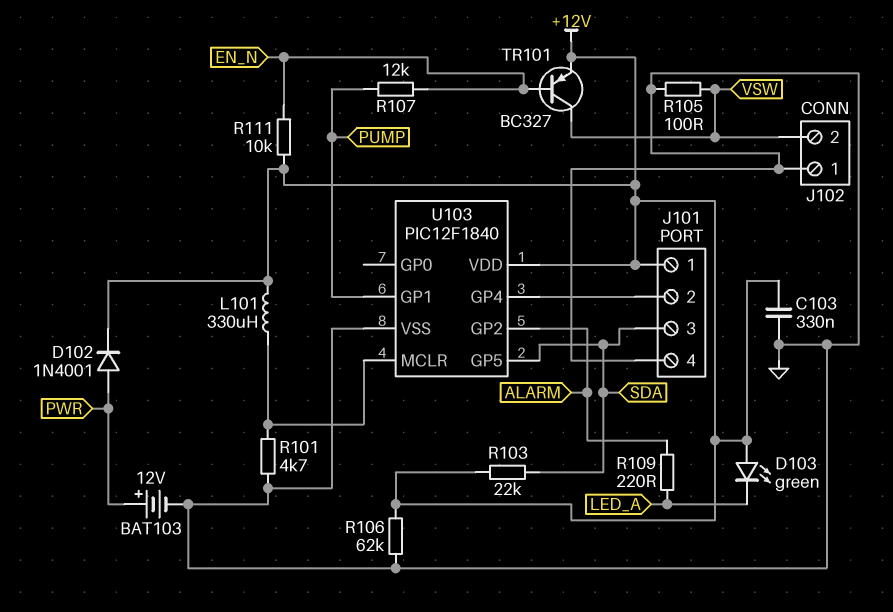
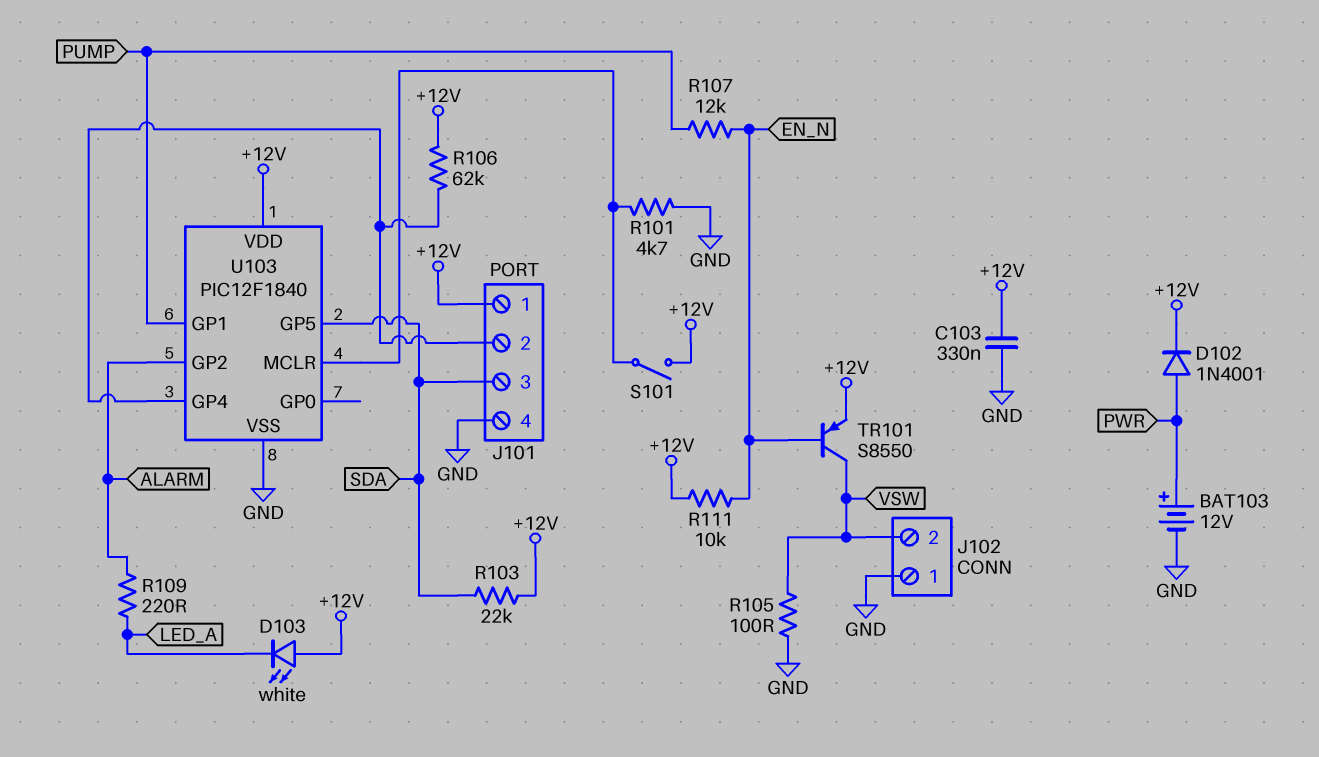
D103: LED green (A +12V, K LED_A) -> LED white (A +12V, K LED_A)
L101: 330uH (+12V, U103/MCLR) -> none
R106: 62k (+12V, GND) -> 62k (+12V, J101/2)
S101: none -> switch (+12V, U103/MCLR)
TR101: PNP BC327 (B EN_N, C VSW, E +12V) -> PNP S8550 (B EN_N, C VSW, E +12V)

